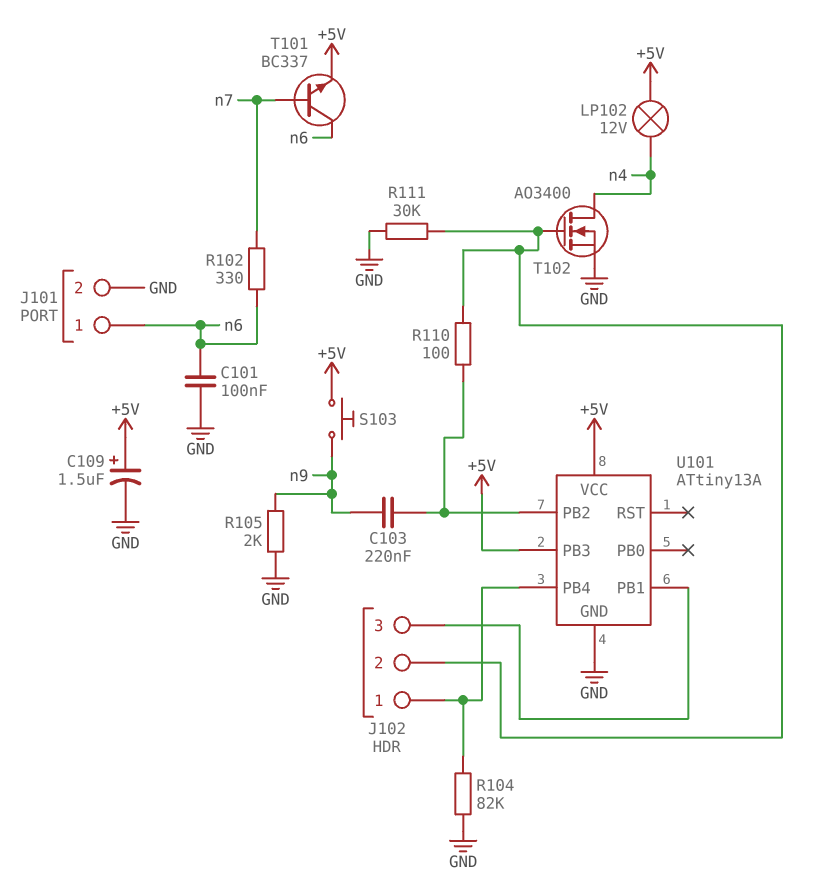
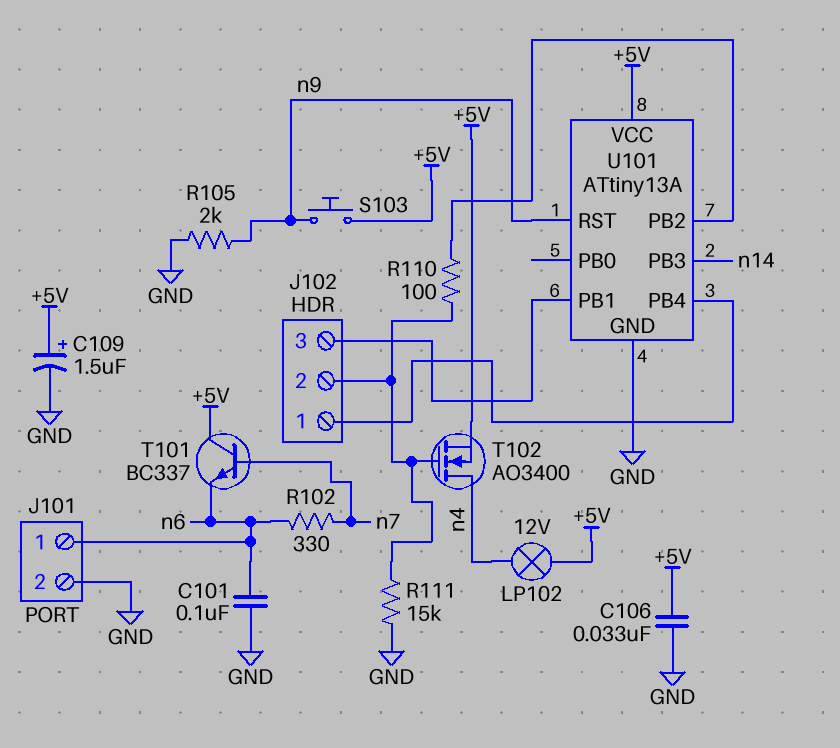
C103: 220nF (U101/PB2, n9) -> none
C106: none -> 33nF (+5V, GND)
R104: 82k (GND, J102/1) -> none
R111: 30k (GND, J102/2) -> 15k (GND, J102/2)
T101: NPN BC337 (B n7, C n6, E +5V) -> NPN BC337 (B n7, C +5V, E n6)
T102: NMOS AO3400 (G J102/2, D n4, S GND) -> NMOS AO3400 (G J102/2, D n4, S +5V)
U101 pin PB3: +5V -> n14
U101 pin RST: none -> n9

